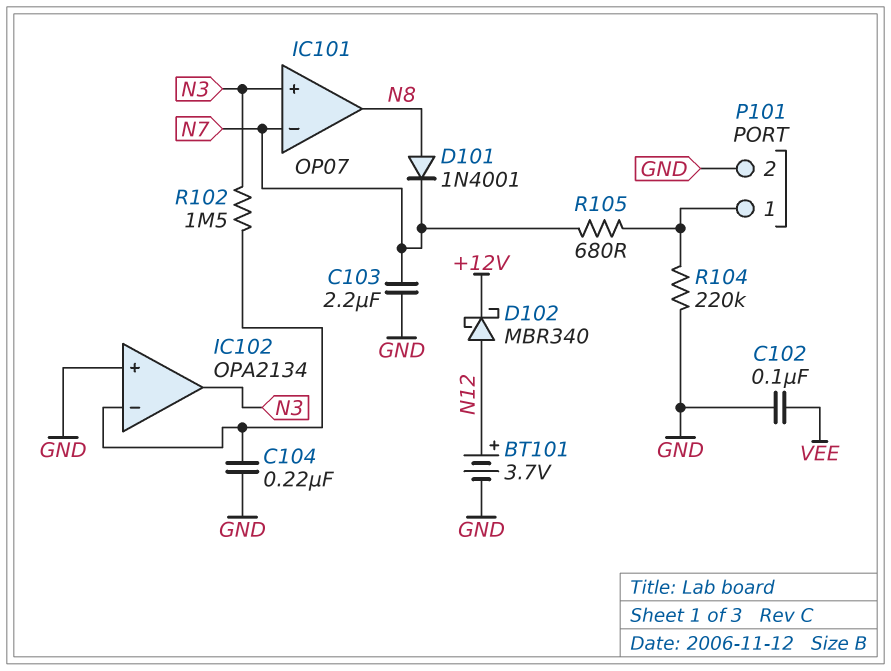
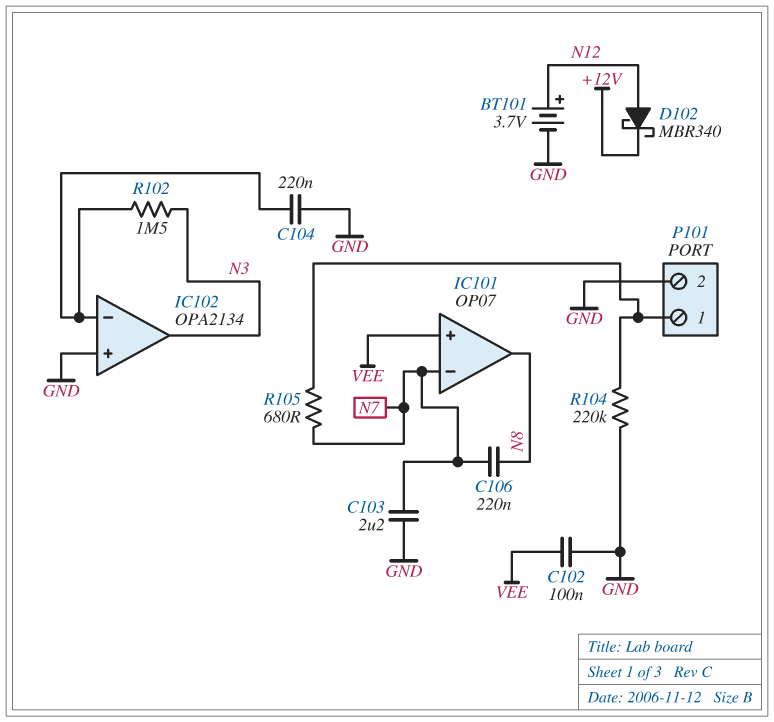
C106: none -> 220nF (N7, N8)
D101: diode 1N4001 (A N8, K N7) -> none
IC101 pin in+: N3 -> VEE

